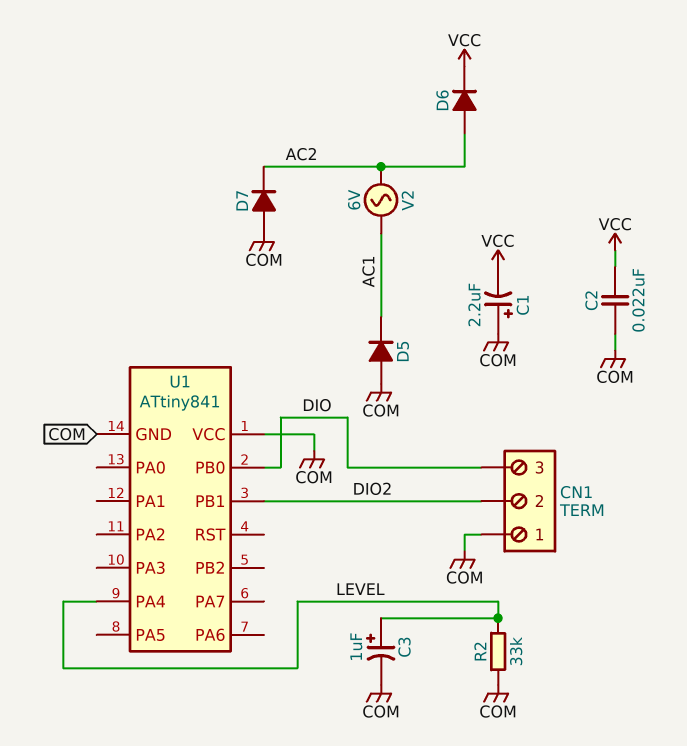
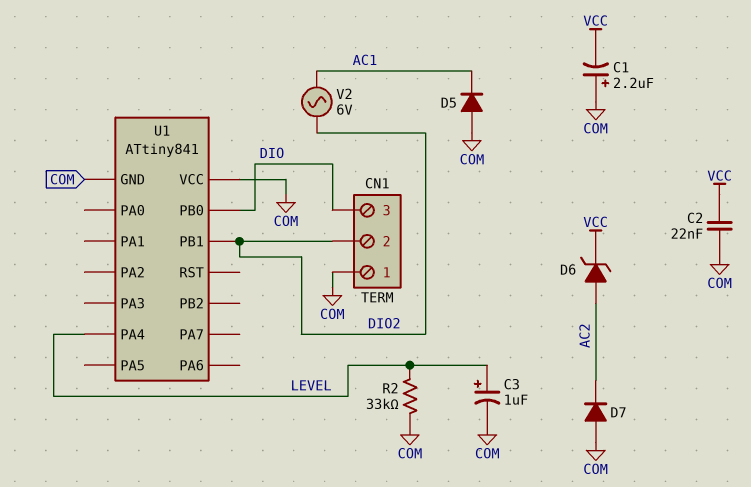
D6: diode (A AC2, K VCC) -> zener (A AC2, K VCC)
V2: AC 6V (AC1, AC2) -> AC 6V (AC1, DIO2)

